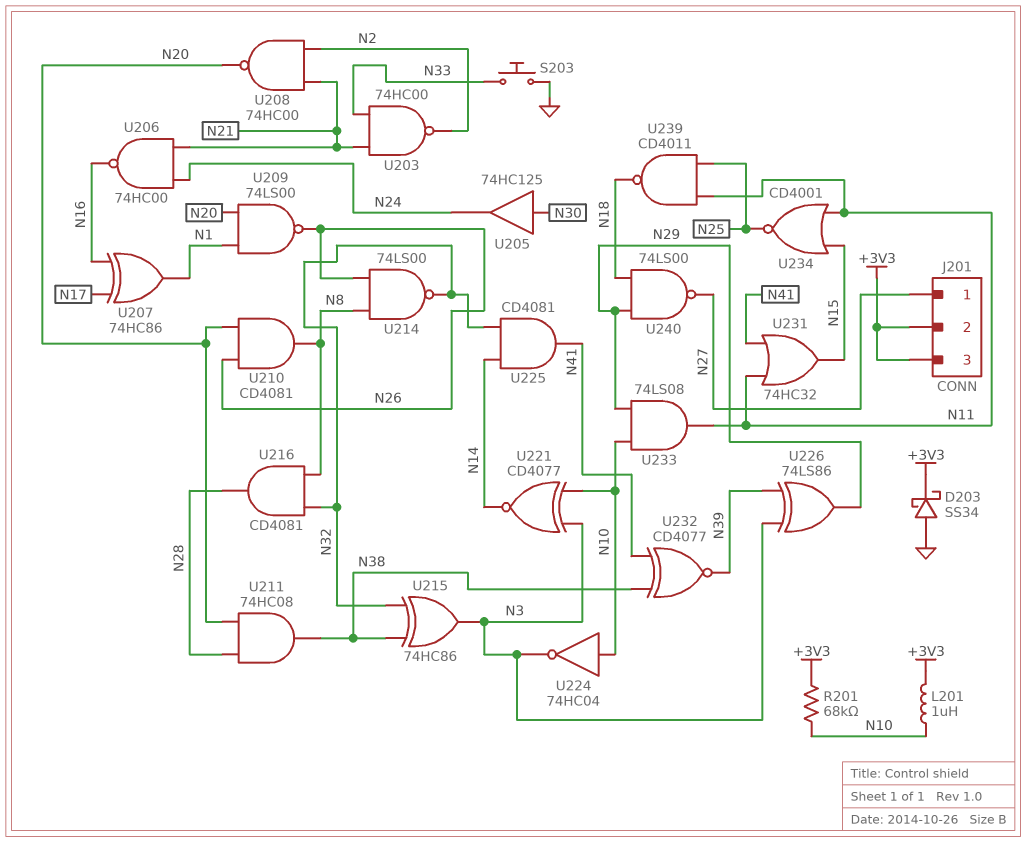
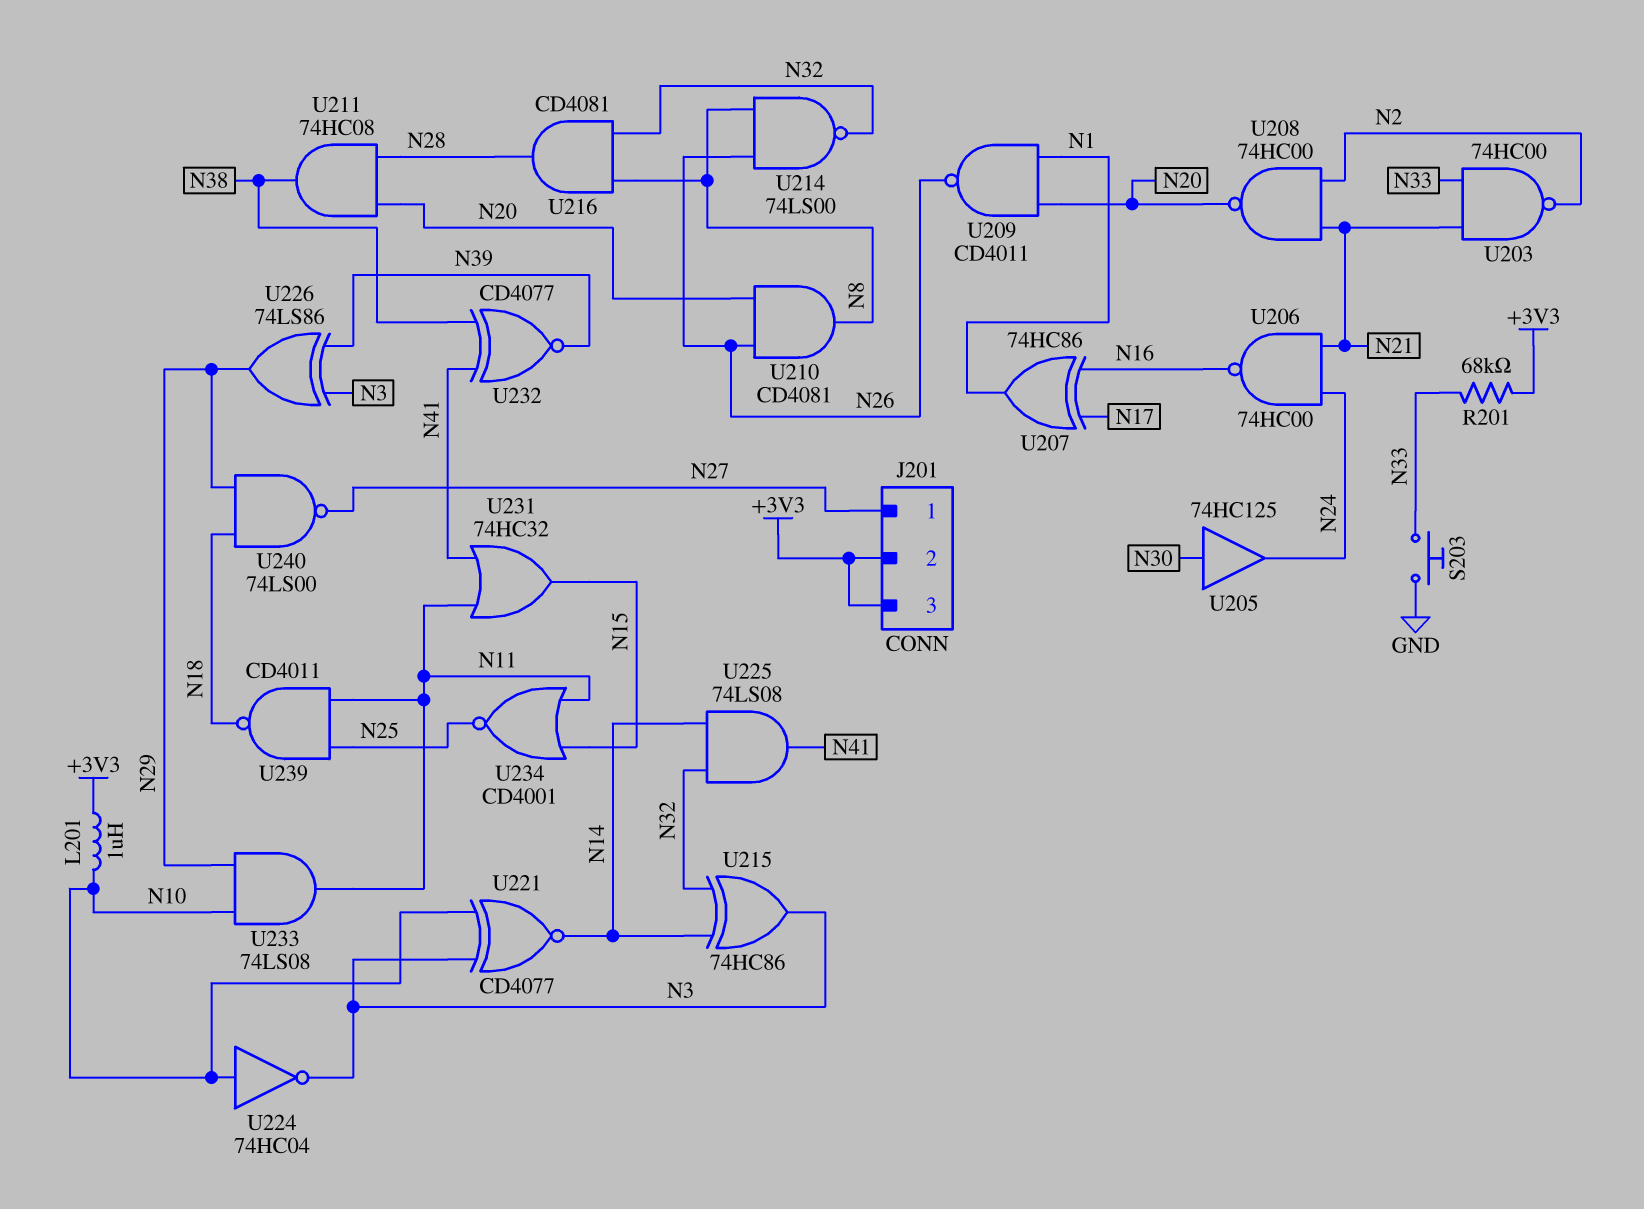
D203: schottky SS34 (A GND, K +3V3) -> none
R201: 68k (+3V3, N10) -> 68k (+3V3, N33)
U209: NAND 74LS00 (in N1, in N20, out N26) -> NAND CD4011 (in N1, in N20, out N26)
U215: XOR 74HC86 (in N32, in N38, out N3) -> XOR 74HC86 (in N14, in N32, out N3)
U225: AND CD4081 (in N14, in N32, out N41) -> AND 74LS08 (in N14, in N32, out N41)

